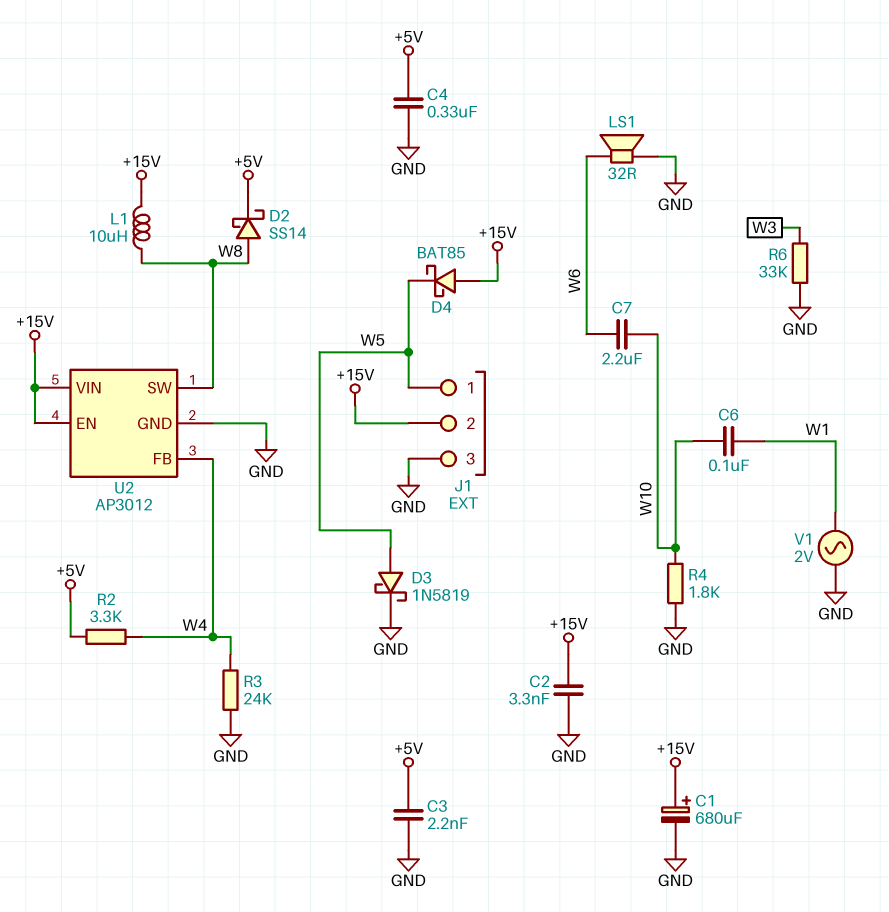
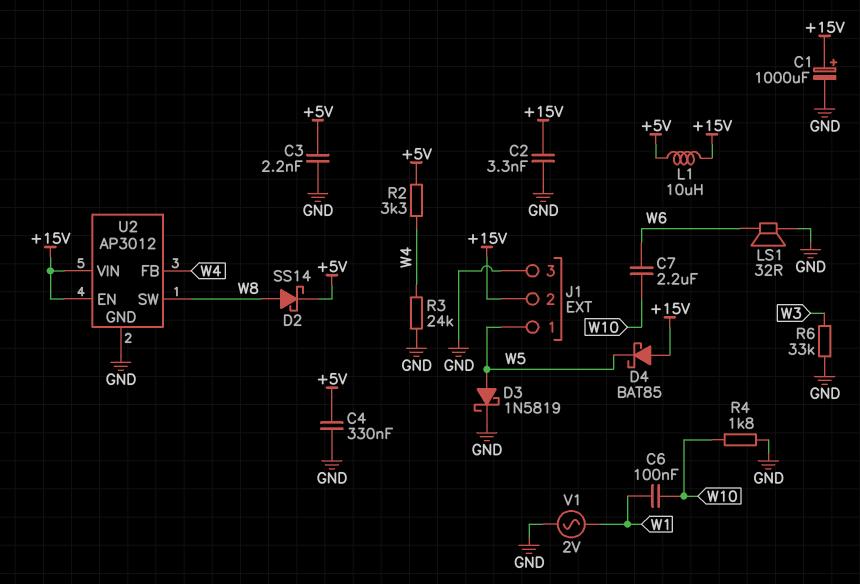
C1: 680uF (plus +15V, minus GND) -> 1000uF (plus +15V, minus GND)
L1: 10uH (+15V, W8) -> 10uH (+5V, +15V)

